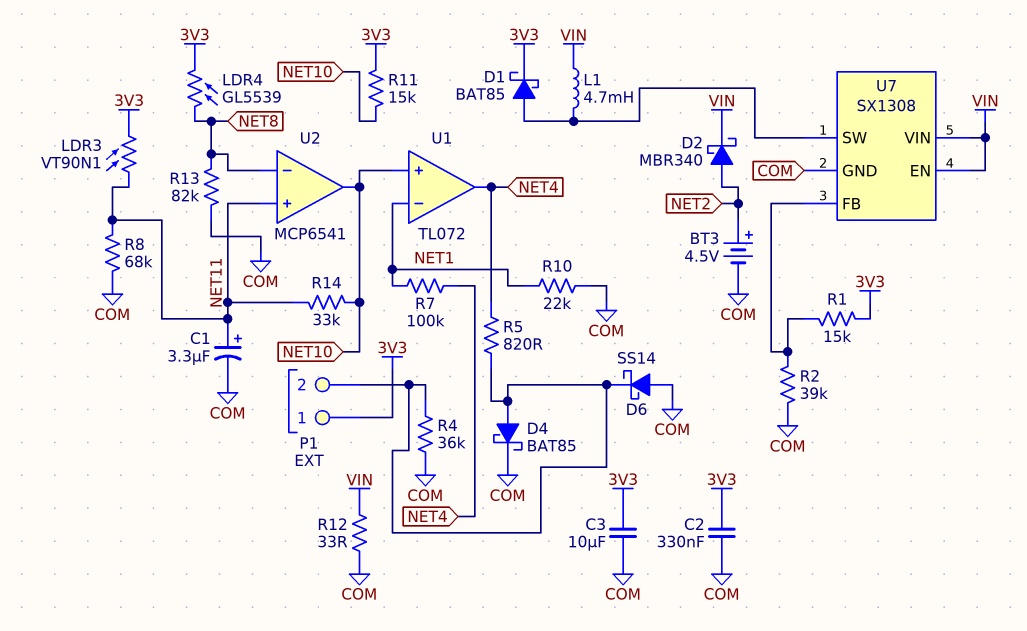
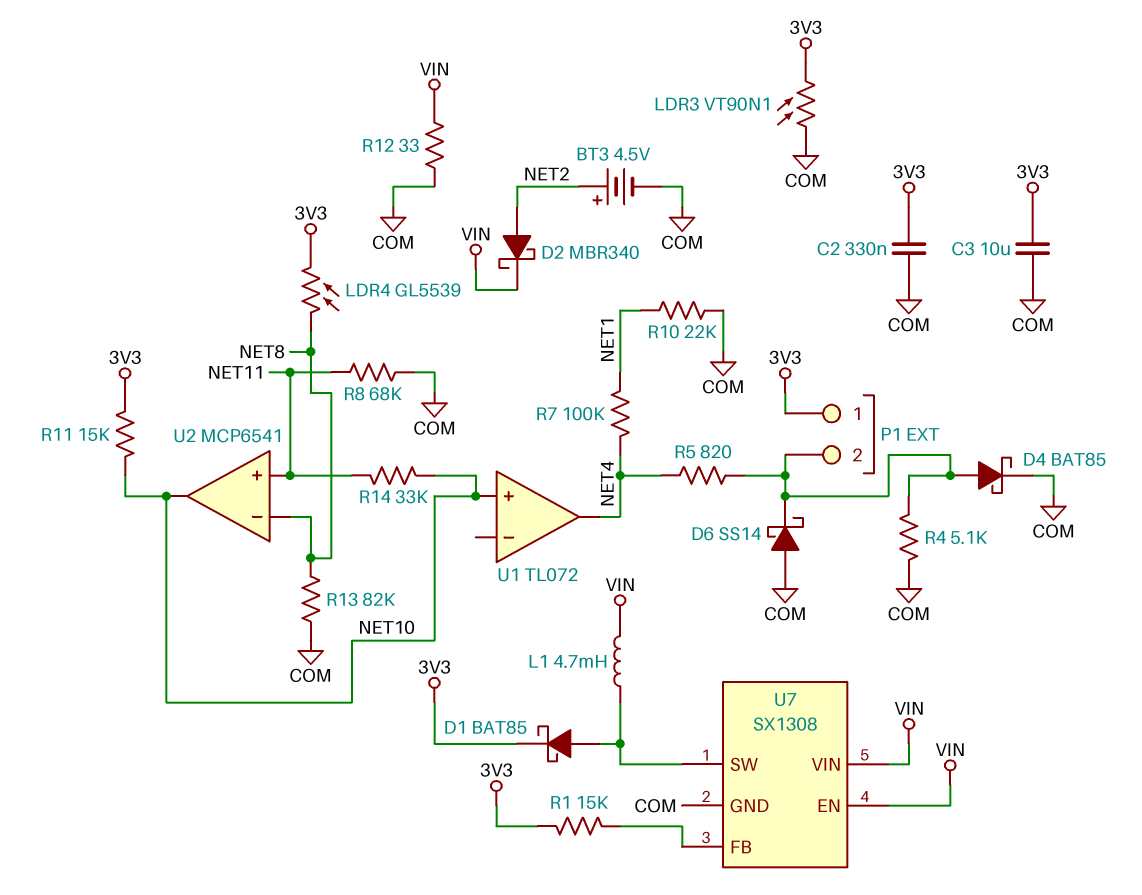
C1: 3.3uF (plus NET11, minus COM) -> none
LDR3: VT90N1 (3V3, NET11) -> VT90N1 (3V3, COM)
R2: 39k (COM, U7/FB) -> none
R4: 36k (COM, P1/2) -> 5.1k (COM, P1/2)
U1 pin in-: NET1 -> none

